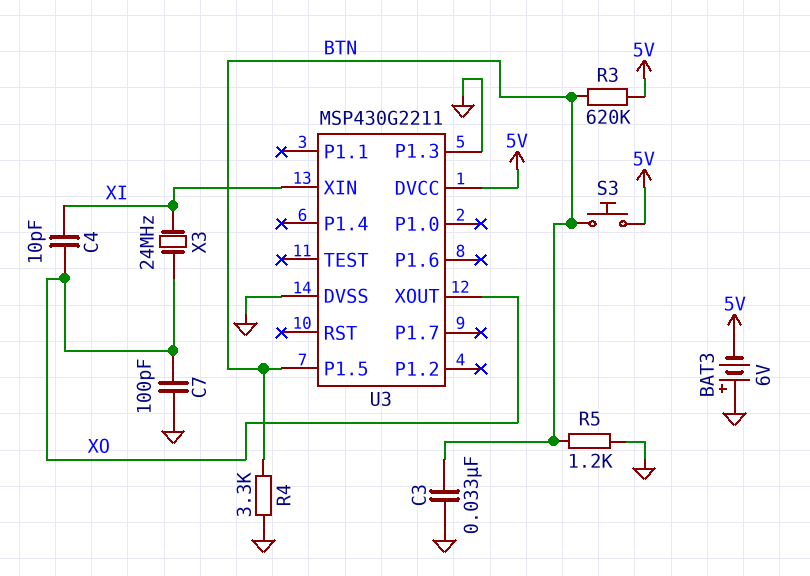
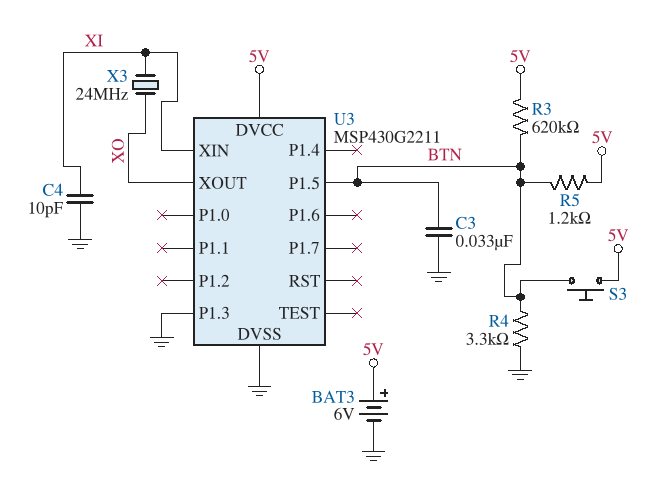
BAT3: 6V (plus GND, minus 5V) -> 6V (plus 5V, minus GND)
C4: 10pF (XI, XO) -> 10pF (GND, XI)
C7: 100pF (GND, XO) -> none
R5: 1.2k (BTN, GND) -> 1.2k (5V, BTN)

